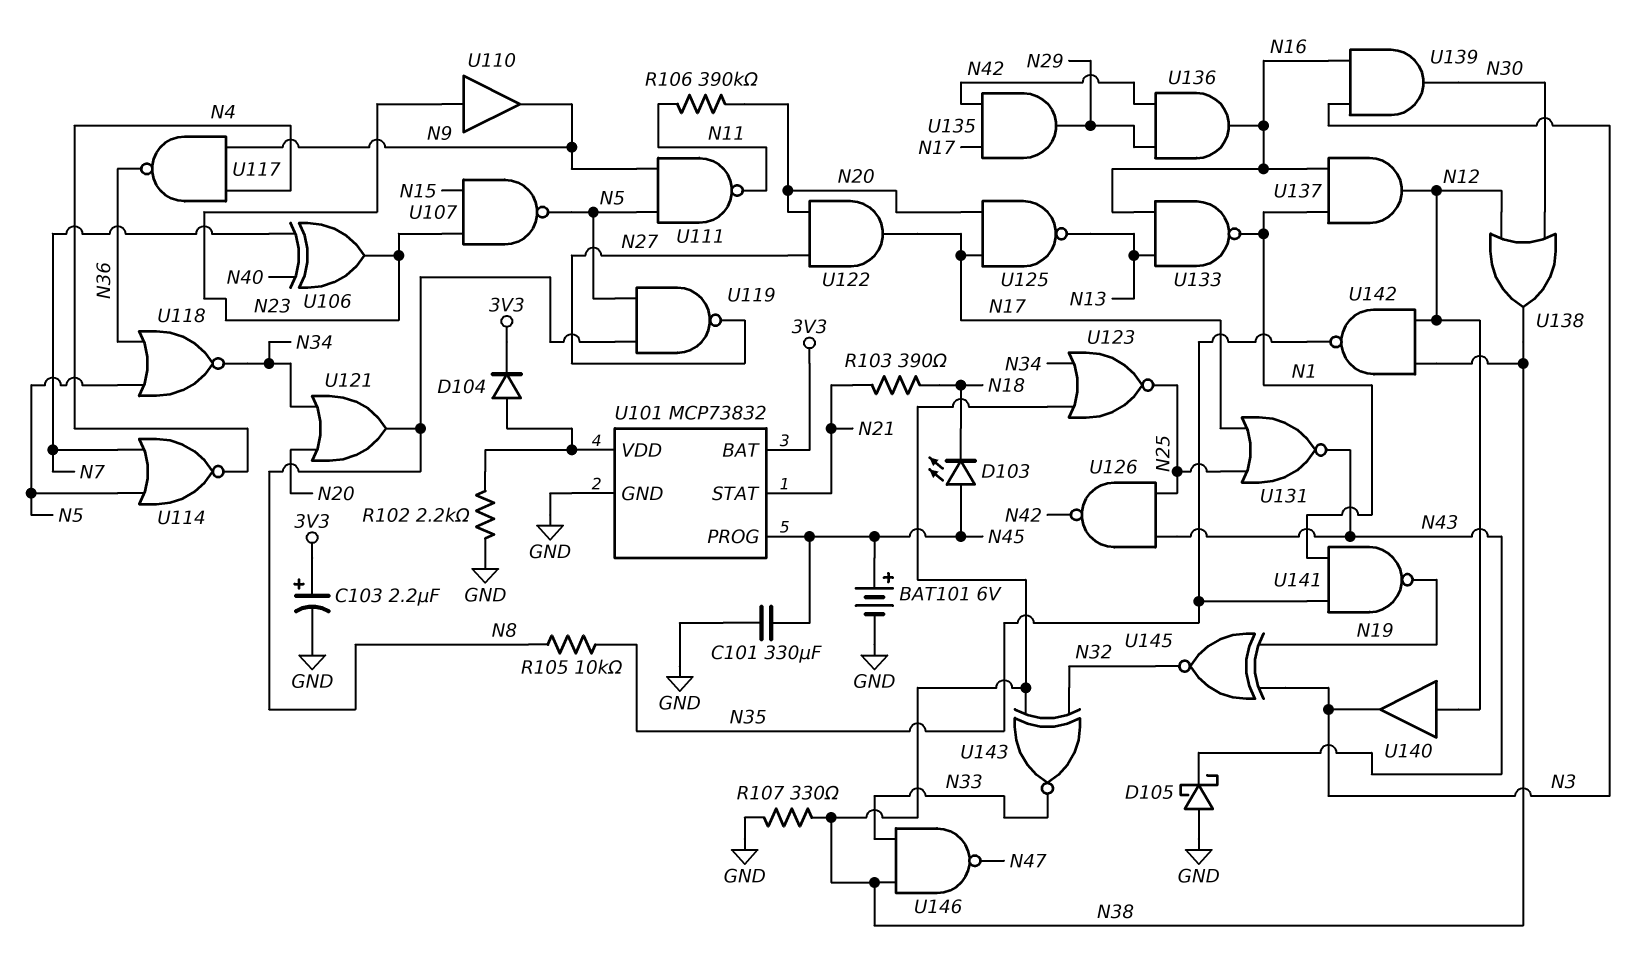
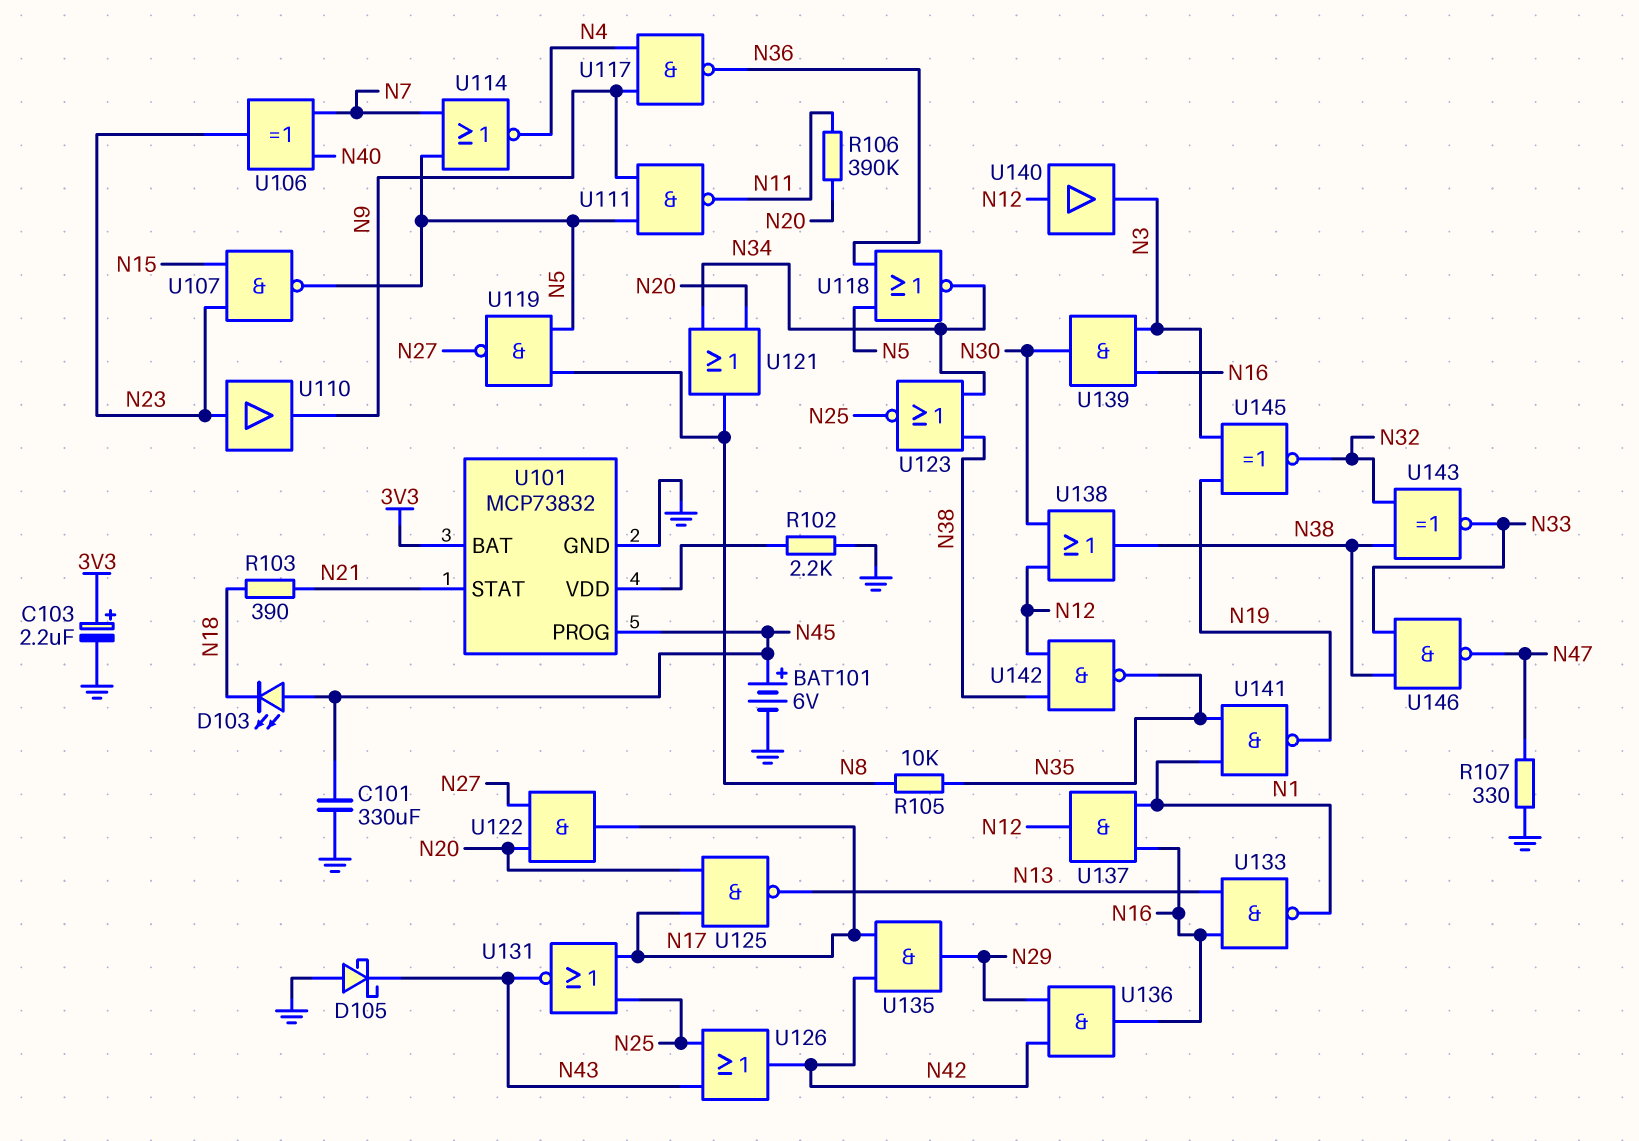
D104: diode (A U101/VDD, K 3V3) -> none
R107: 330 (GND, N38) -> 330 (GND, N47)
U126: NAND (in N25, in N43, out N42) -> OR (in N25, in N43, out N42)

